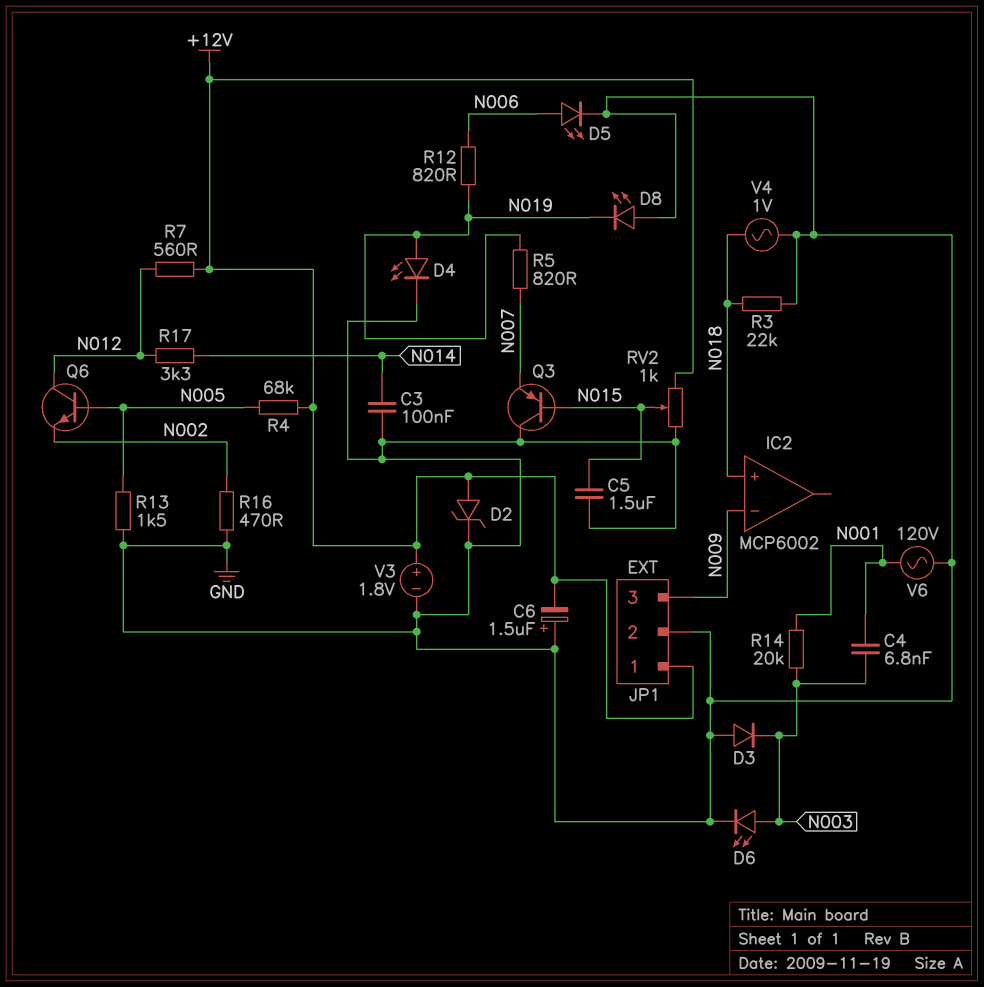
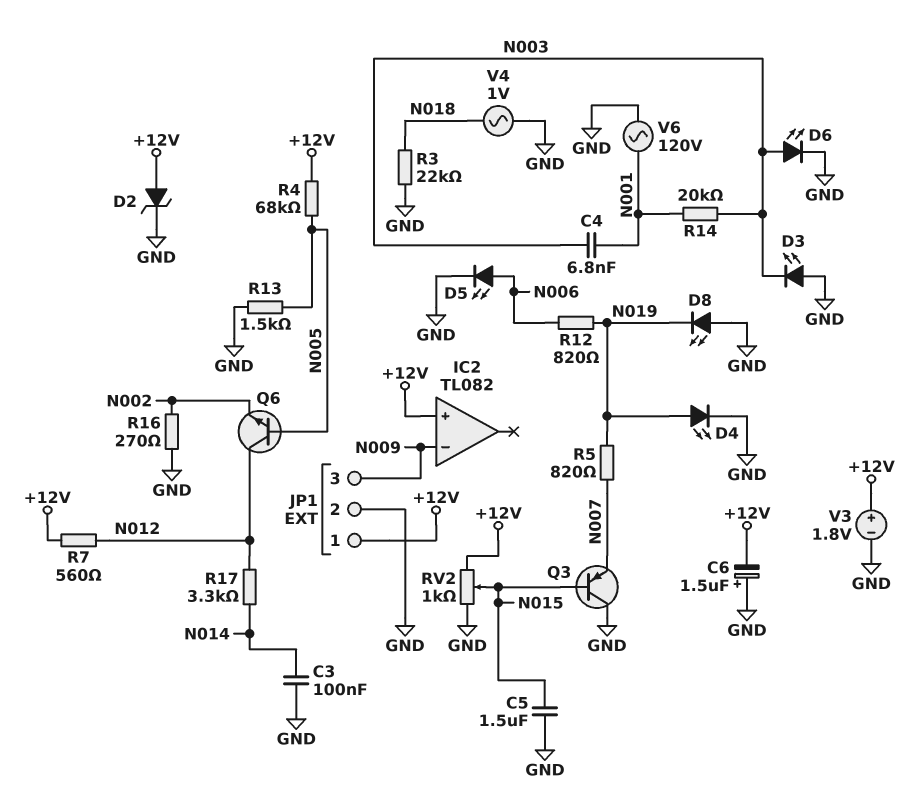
D3: diode (A GND, K N003) -> LED (A GND, K N003)
IC2: MCP6002 -> TL082
IC2 pin in+: N018 -> +12V
R16: 470 (GND, N002) -> 270 (GND, N002)

